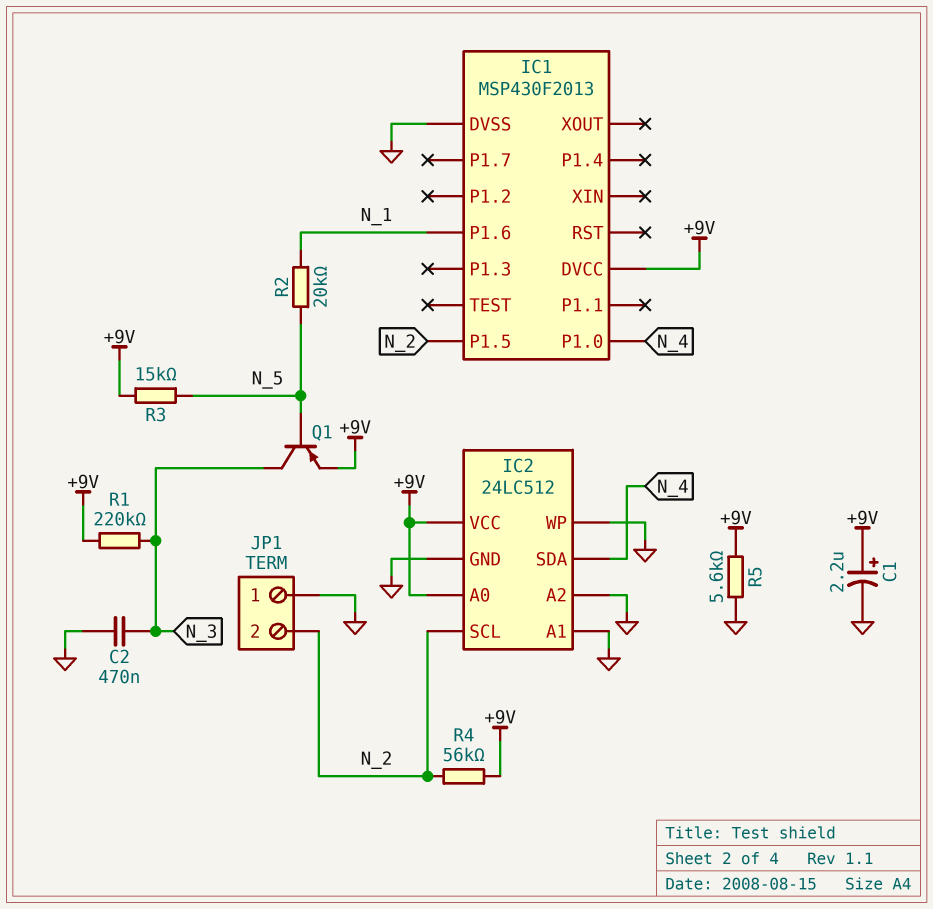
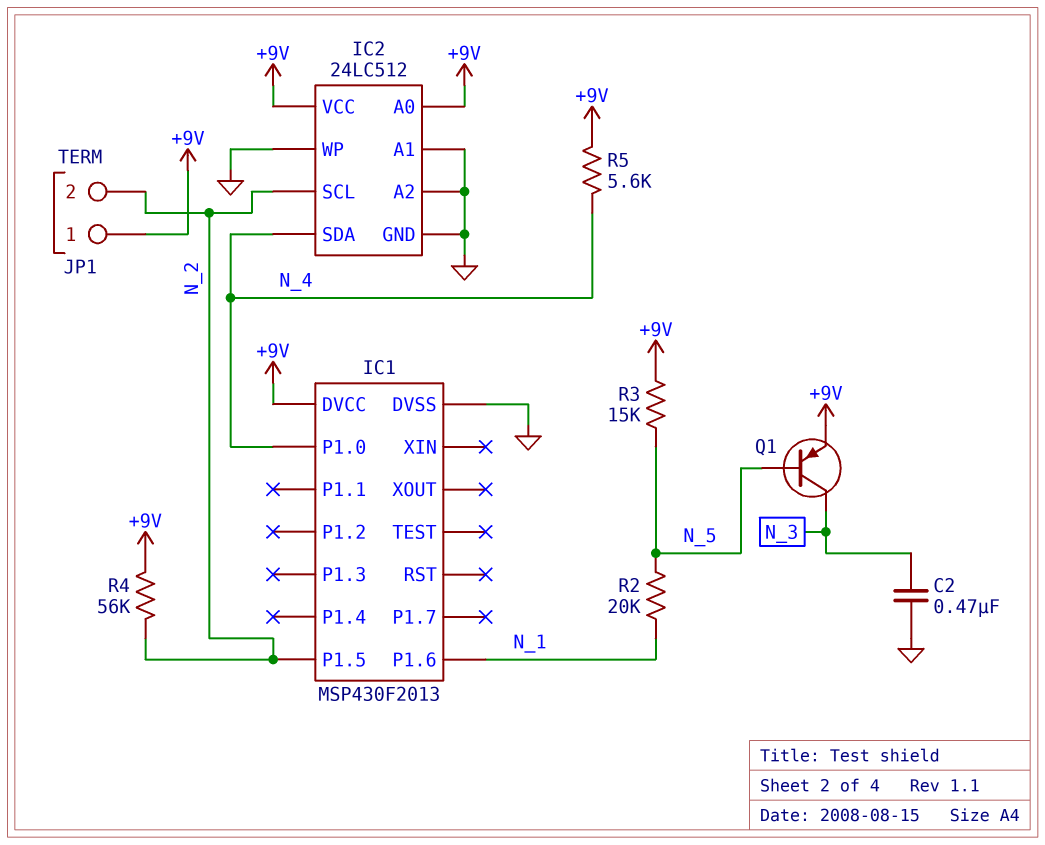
C1: 2.2uF (plus +9V, minus GND) -> none
JP1 pin 1: GND -> +9V
R1: 220k (+9V, N_3) -> none
R5: 5.6k (+9V, GND) -> 5.6k (+9V, N_4)

